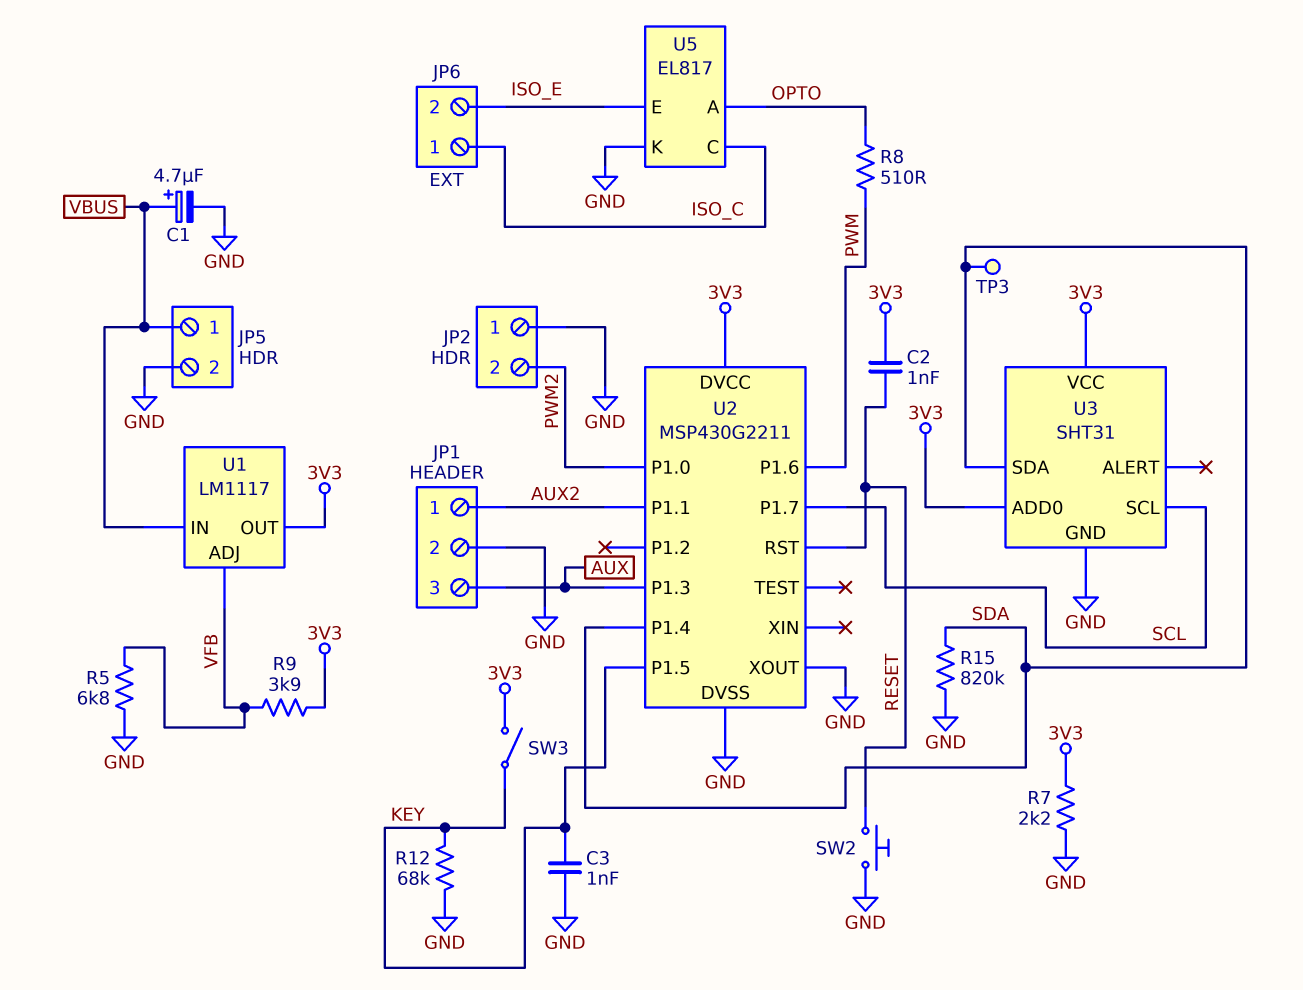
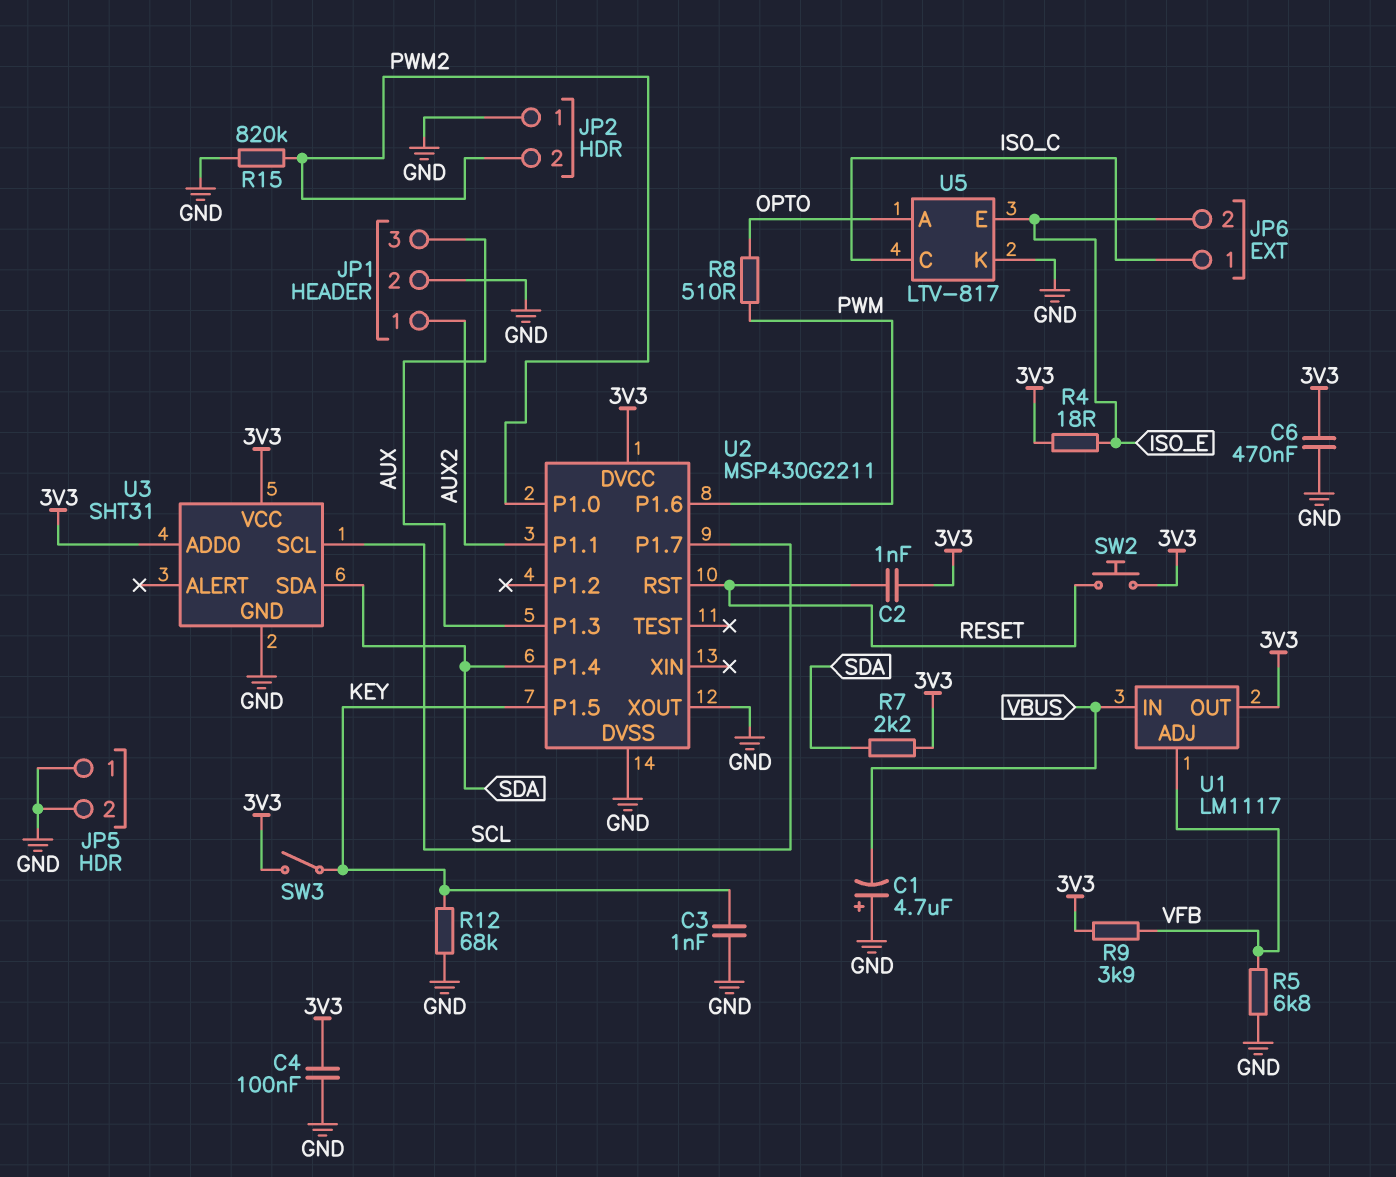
C1: 4.7uF (plus VBUS, minus GND) -> 4.7uF (plus GND, minus VBUS)
C4: none -> 100nF (3V3, GND)
C6: none -> 470nF (3V3, GND)
JP5 pin 1: VBUS -> GND
R4: none -> 18 (3V3, ISO_E)
R7: 2.2k (3V3, GND) -> 2.2k (3V3, SDA)
R15: 820k (GND, SDA) -> 820k (GND, PWM2)
SW2: button (GND, RESET) -> button (3V3, RESET)
TP3: test point (SDA) -> none
U5: EL817 -> LTV-817

